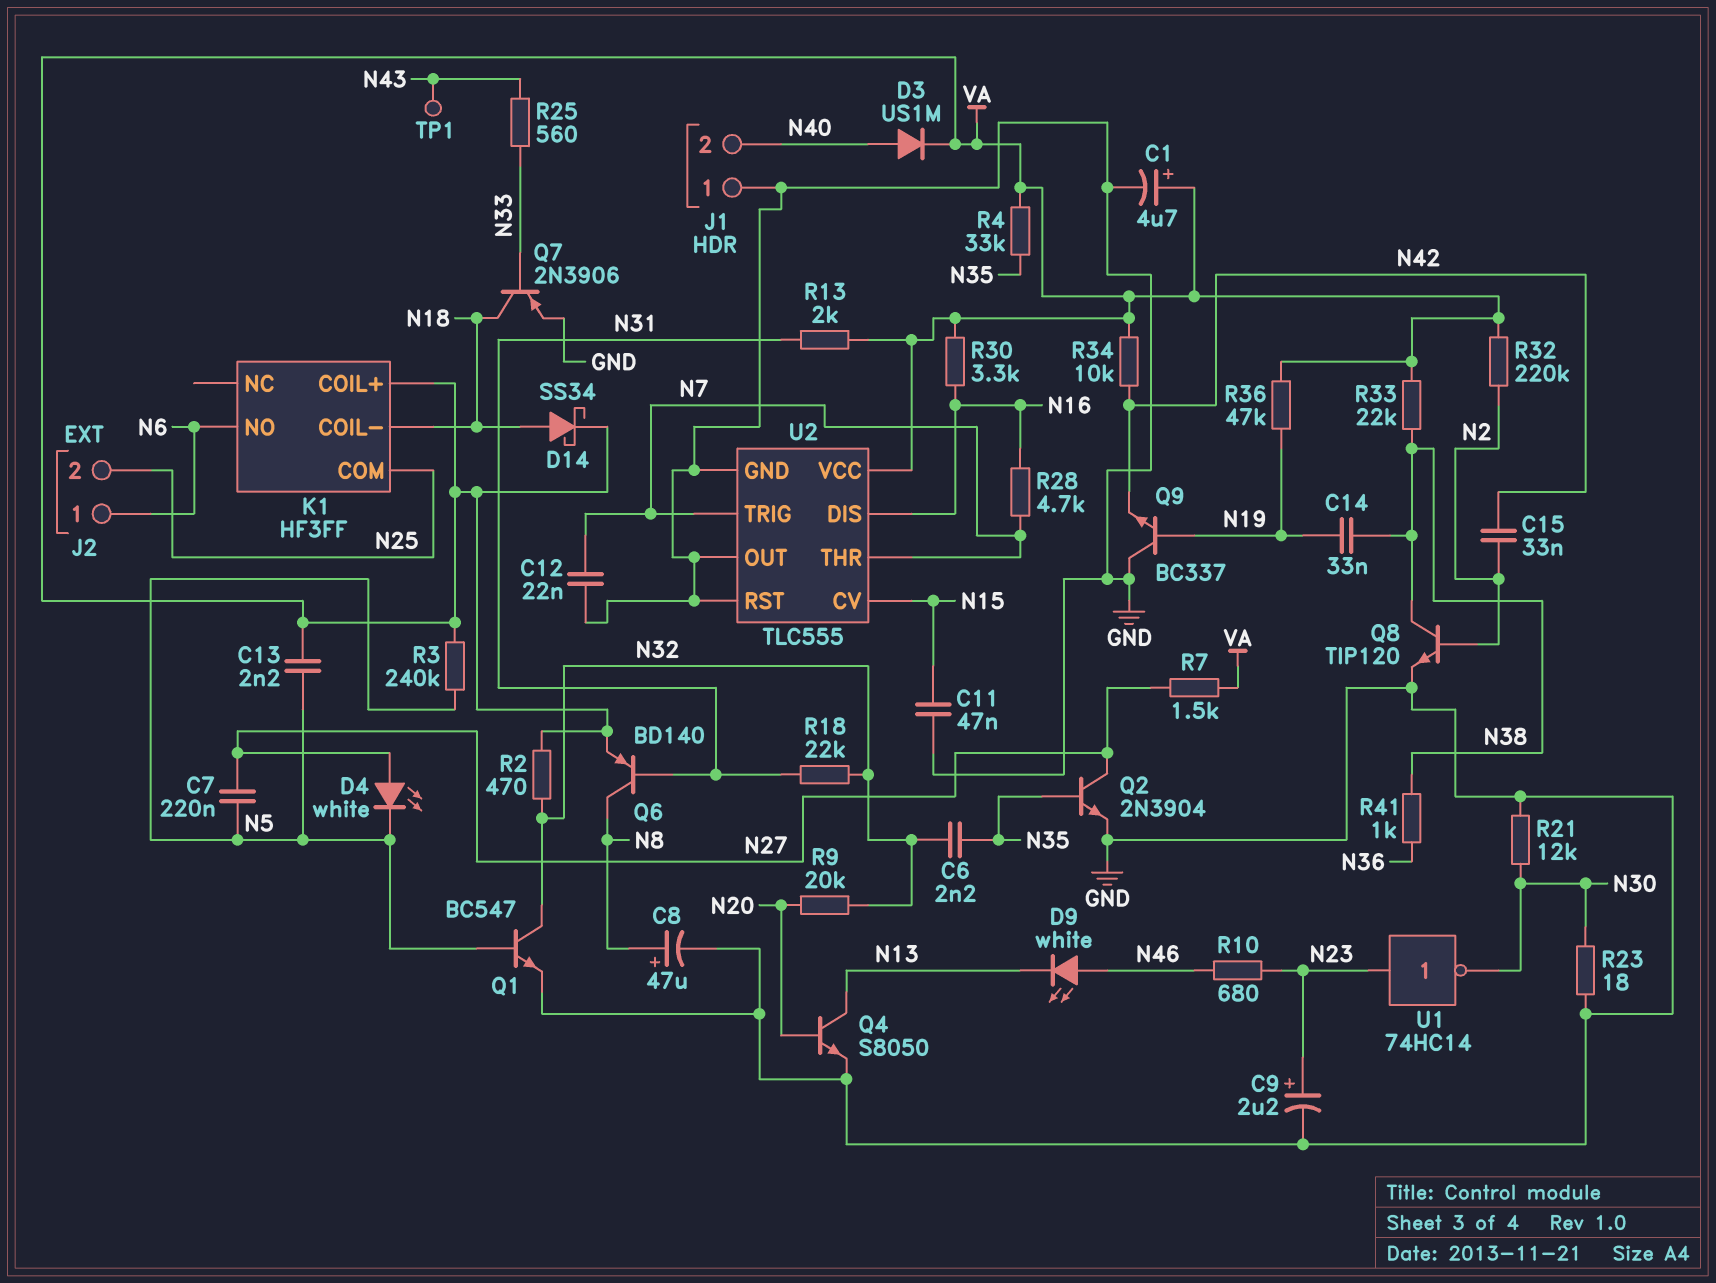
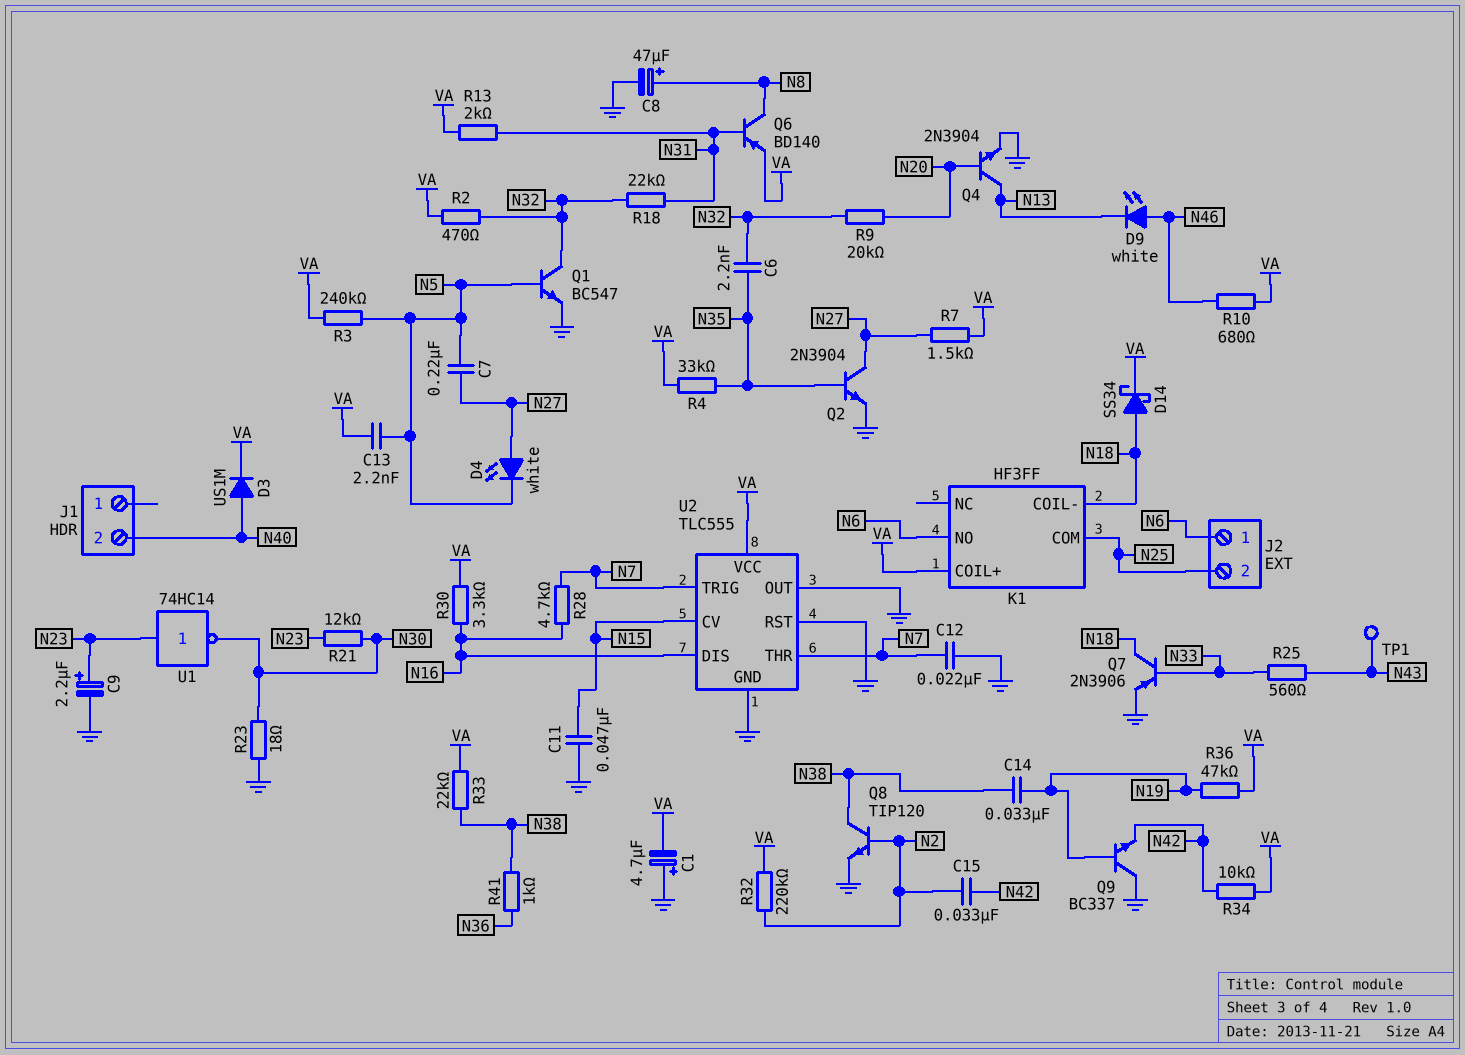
C1: 4.7uF (plus VA, minus GND) -> 4.7uF (plus GND, minus VA)
J1 pin 1: GND -> none
Q4: NPN S8050 (B N20, C N13, E GND) -> NPN 2N3904 (B N20, C N13, E GND)
R10: 680 (N23, N46) -> 680 (N46, VA)
R21: 12k (GND, N30) -> 12k (N23, N30)

